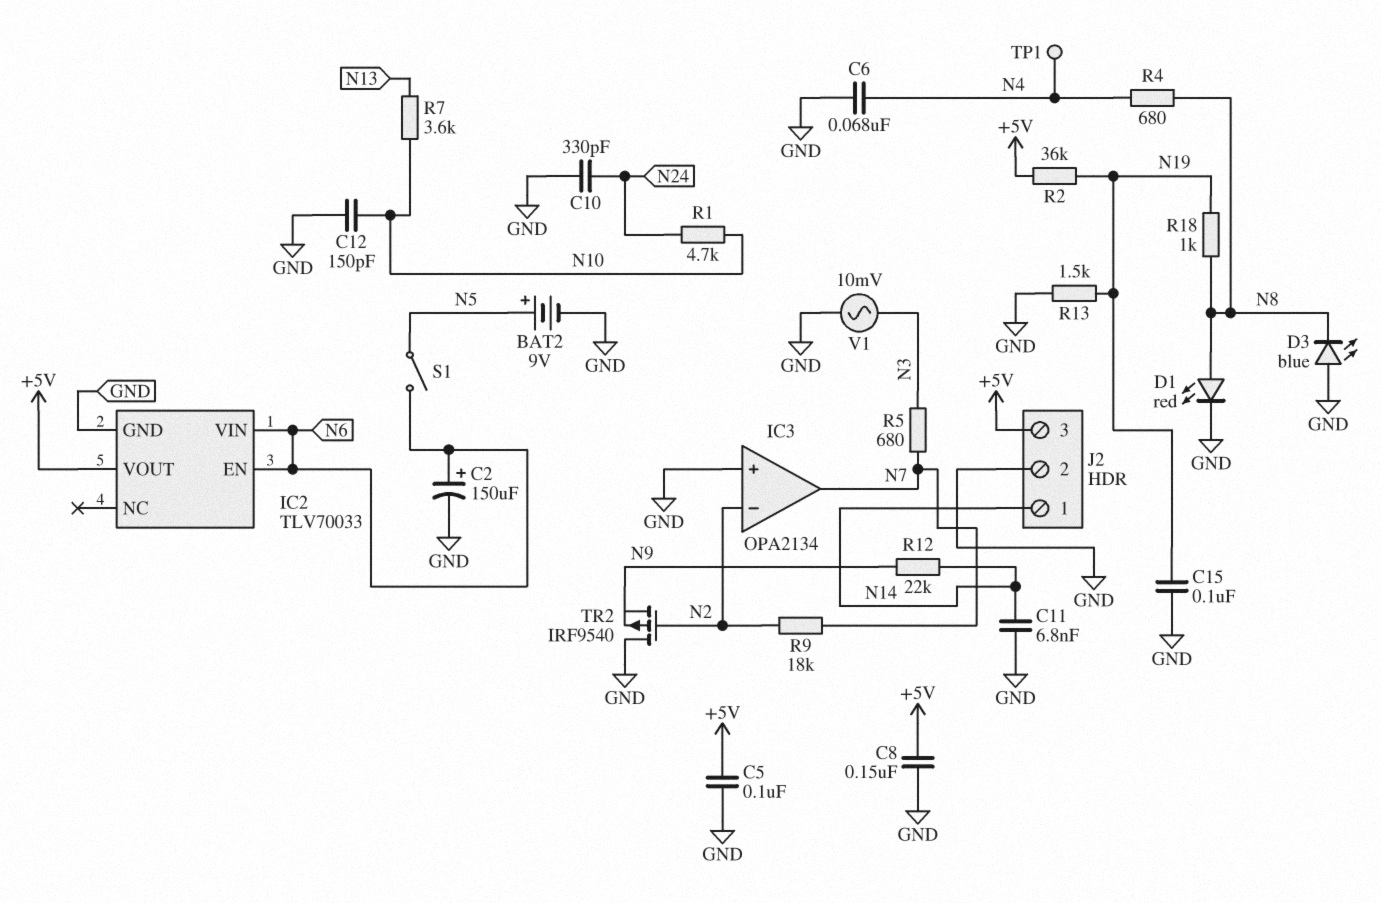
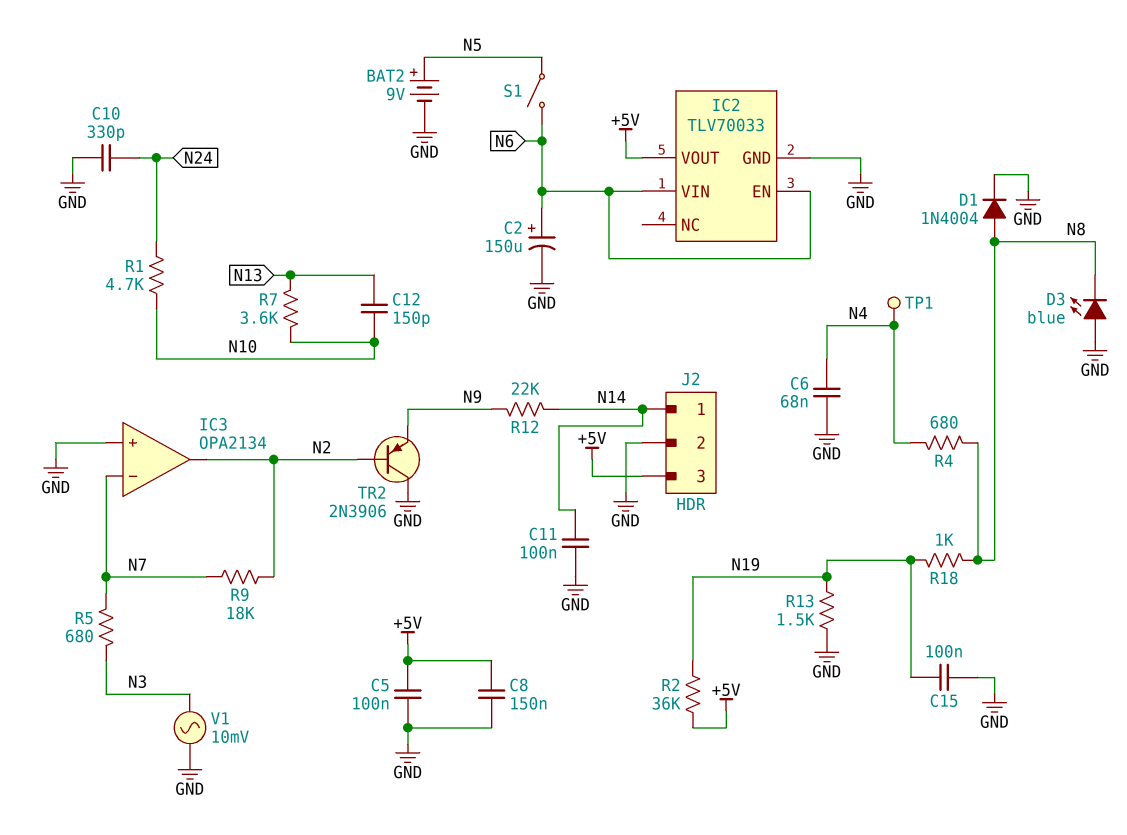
C11: 6.8nF (GND, N14) -> 100nF (GND, N14)
C12: 150pF (GND, N10) -> 150pF (N10, N13)
D1: LED red (A N8, K GND) -> diode 1N4004 (A N8, K GND)
IC3 pin in-: N2 -> N7
IC3 pin out: N7 -> N2
TR2: PMOS IRF9540 (G N2, D GND, S N9) -> PNP 2N3906 (B N2, C GND, E N9)

